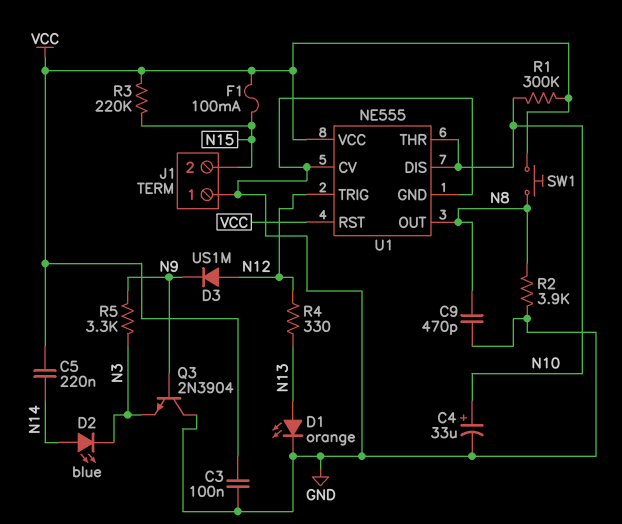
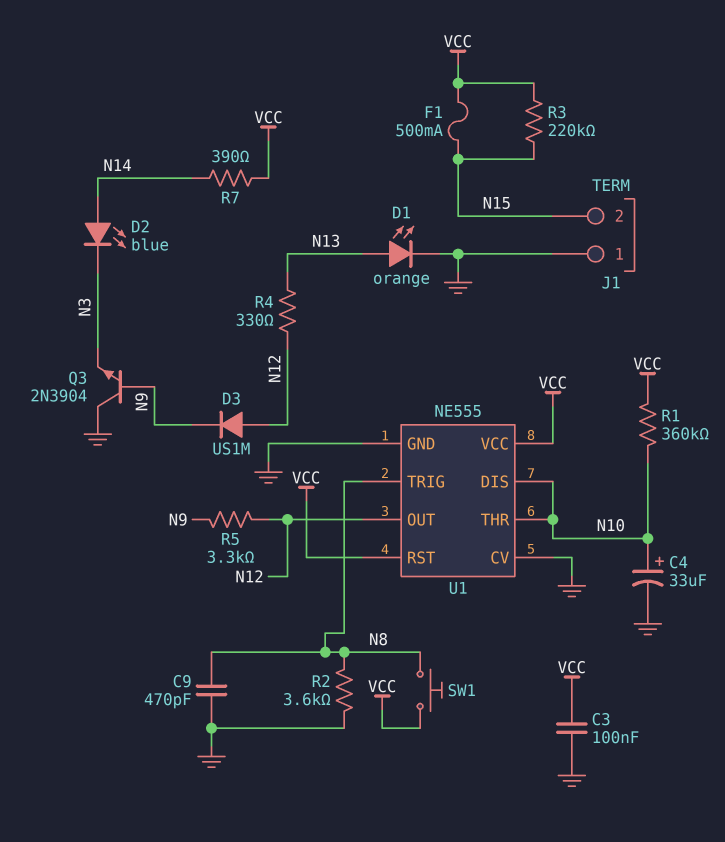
C5: 220nF (N14, VCC) -> none
F1: 100mA (N15, VCC) -> 500mA (N15, VCC)
R1: 300k (N10, VCC) -> 360k (N10, VCC)
R2: 3.9k (GND, N8) -> 3.6k (GND, N8)
R5: 3.3k (N3, N9) -> 3.3k (N9, N12)
R7: none -> 390 (N14, VCC)
U1 pin OUT: N8 -> N12
U1 pin TRIG: N12 -> N8

